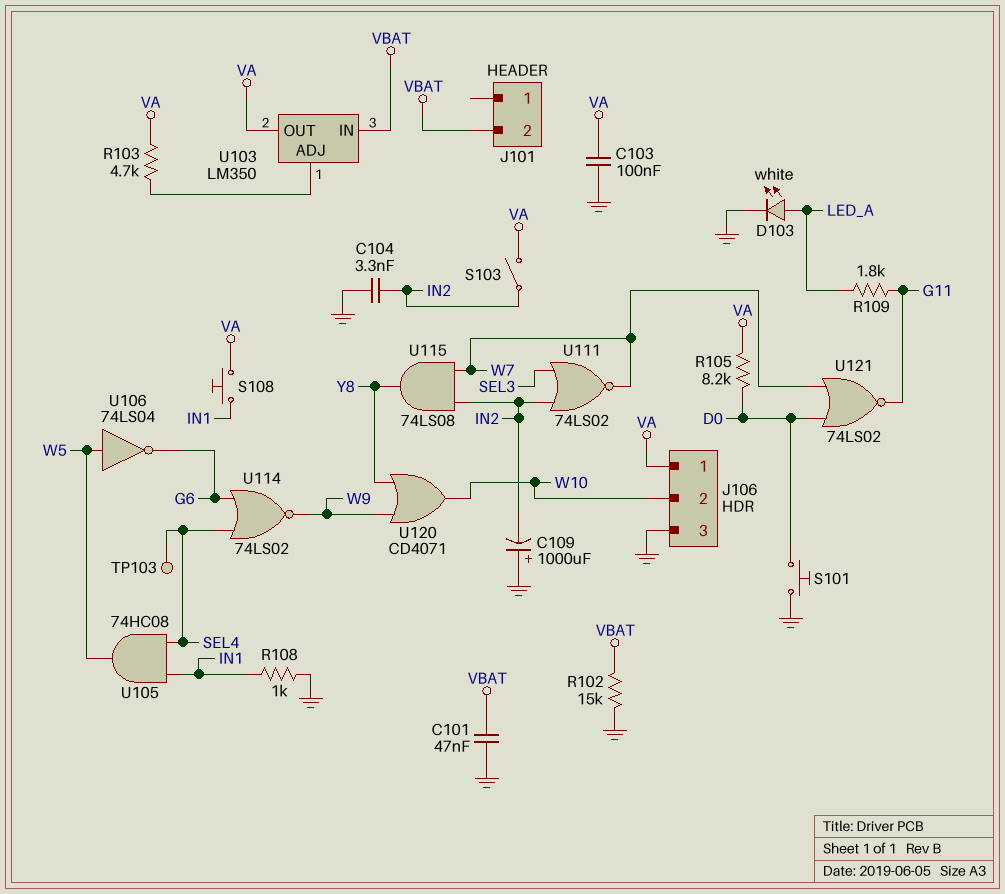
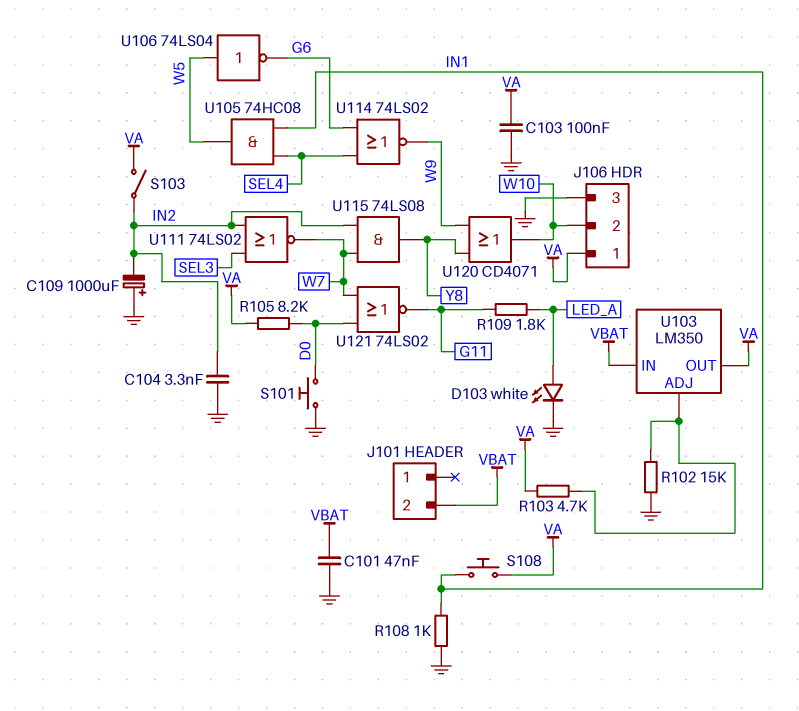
R102: 15k (GND, VBAT) -> 15k (GND, U103/ADJ)
TP103: test point (SEL4) -> none

